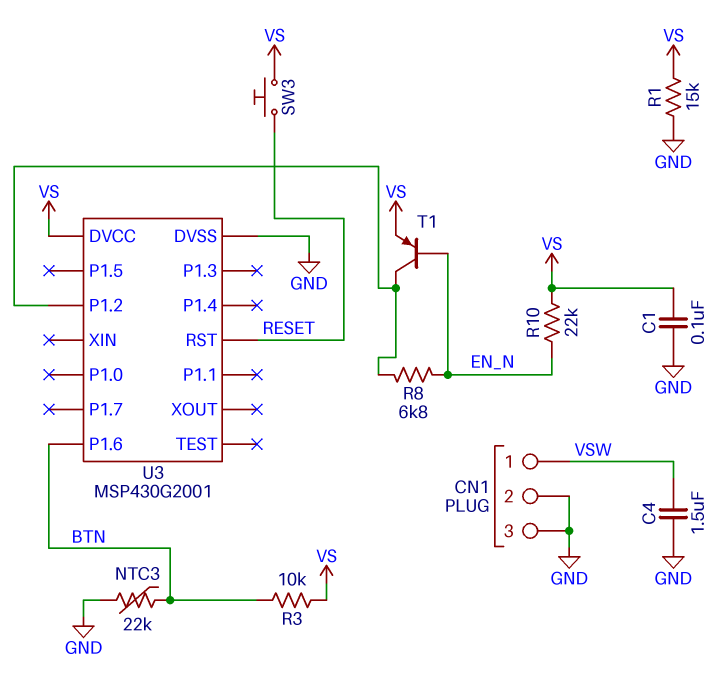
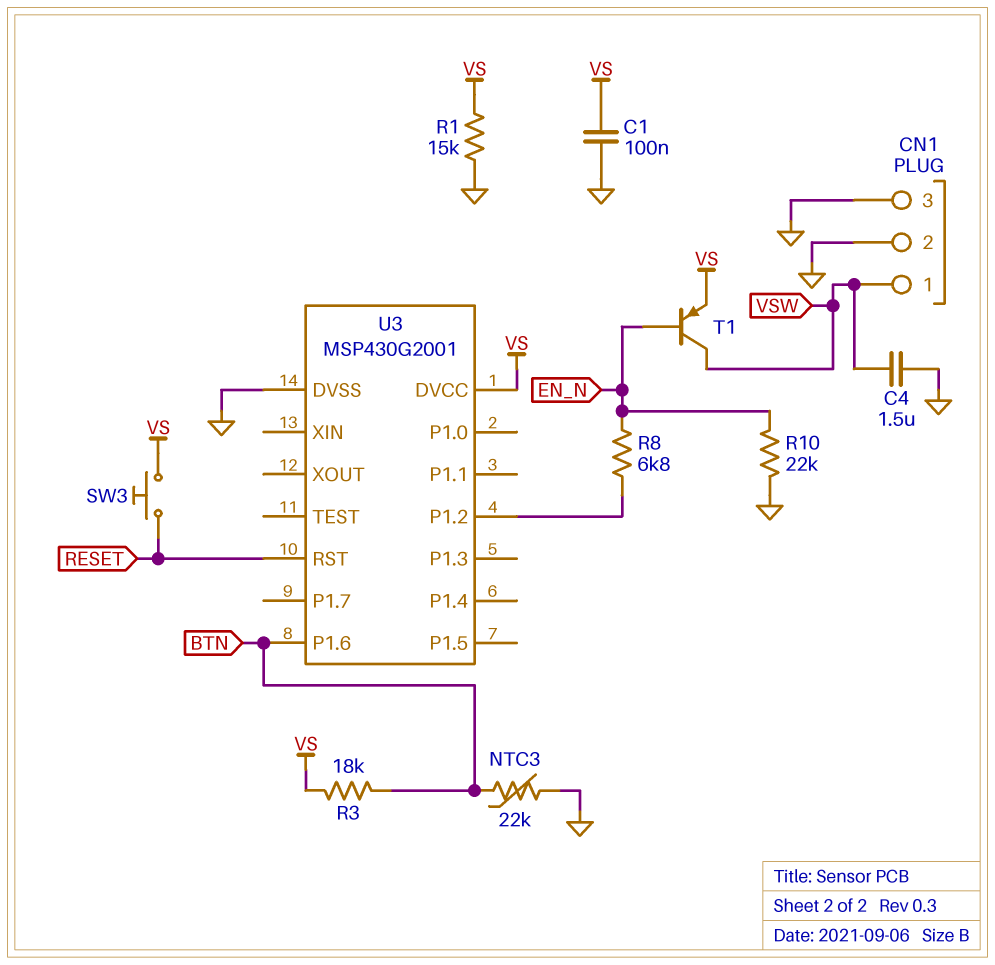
R3: 10k (BTN, VS) -> 18k (BTN, VS)
R10: 22k (EN_N, VS) -> 22k (EN_N, GND)
T1: PNP (B EN_N, C U3/P1.2, E VS) -> PNP (B EN_N, C VSW, E VS)

